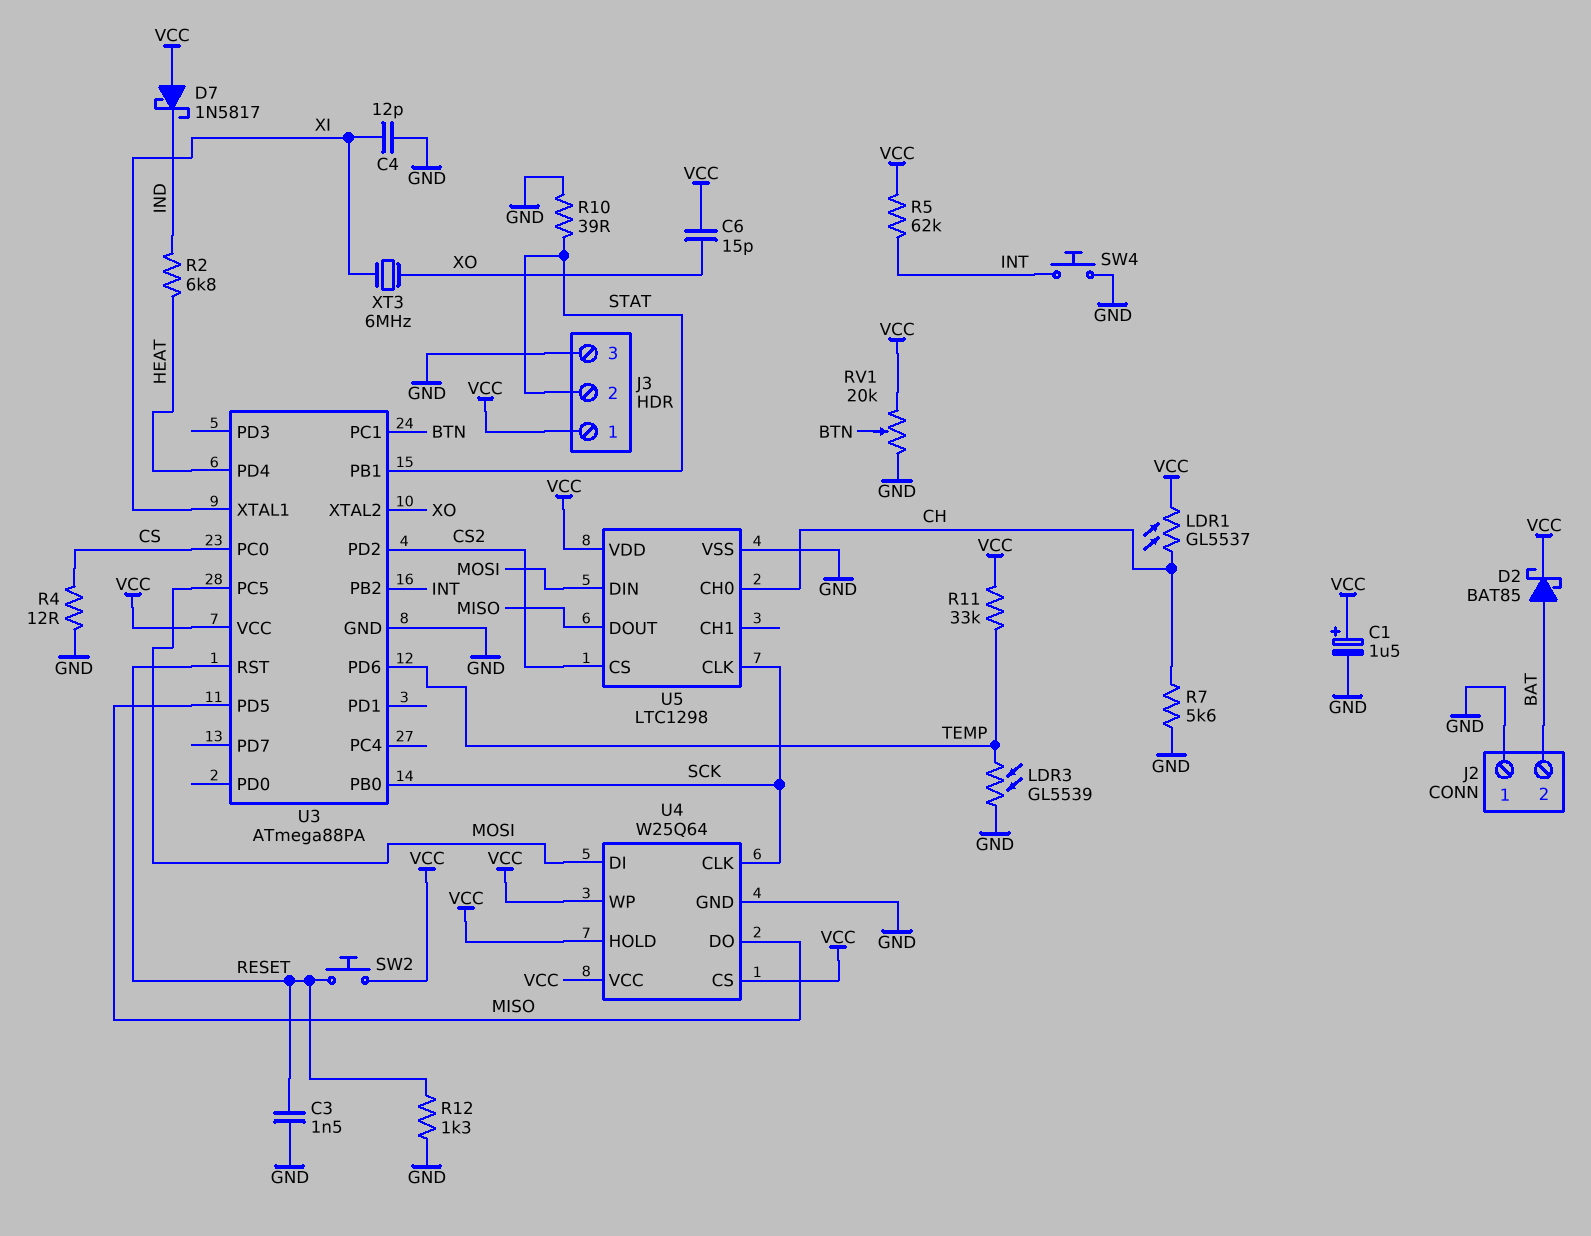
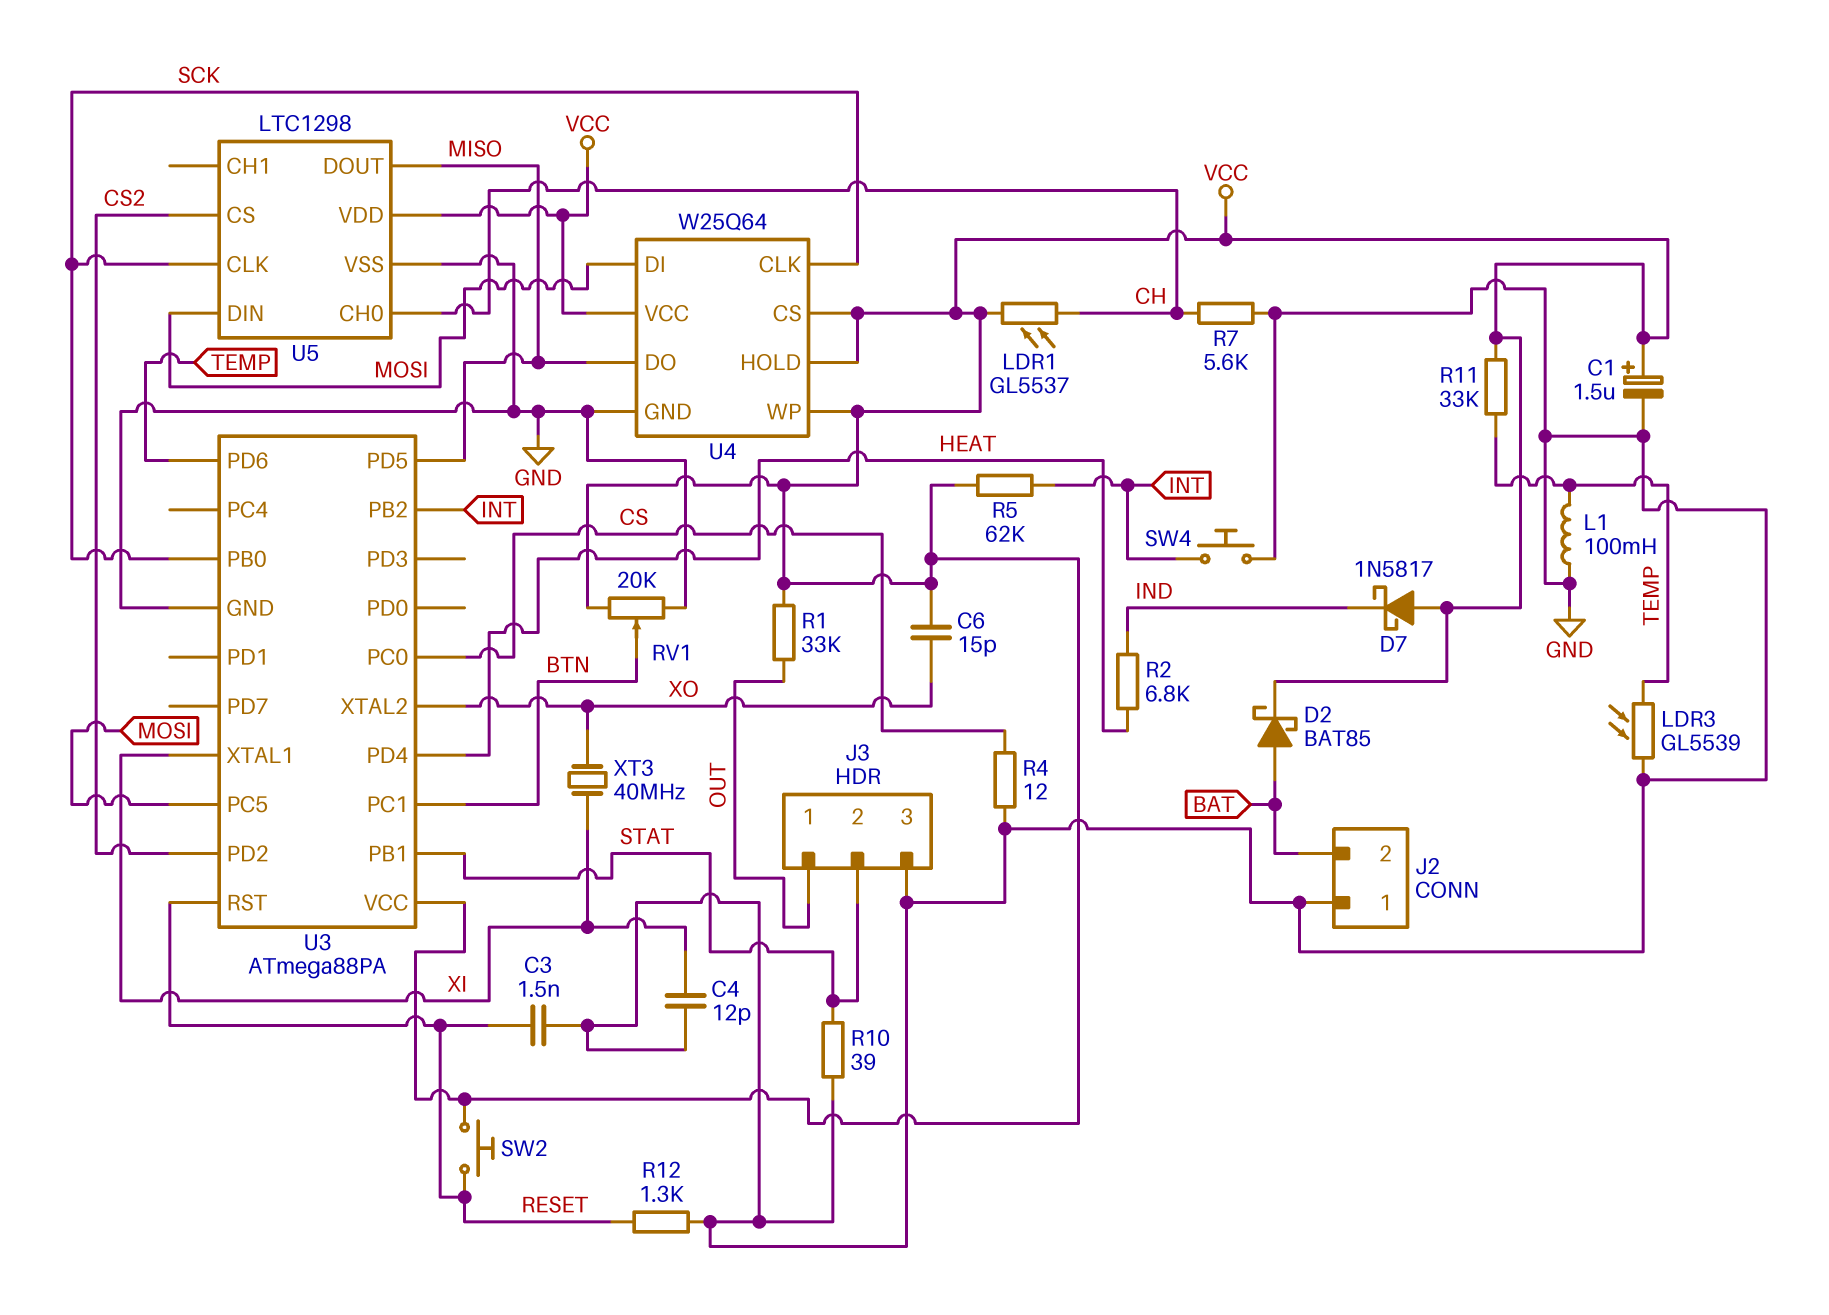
J3 pin 1: VCC -> OUT
L1: none -> 100mH (GND, TEMP)
R1: none -> 33k (OUT, VCC)
XT3: 6MHz (XI, XO) -> 40MHz (XI, XO)

